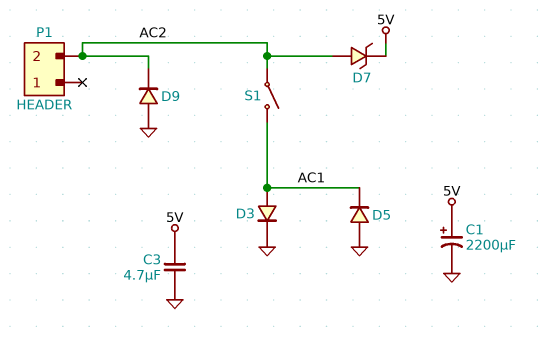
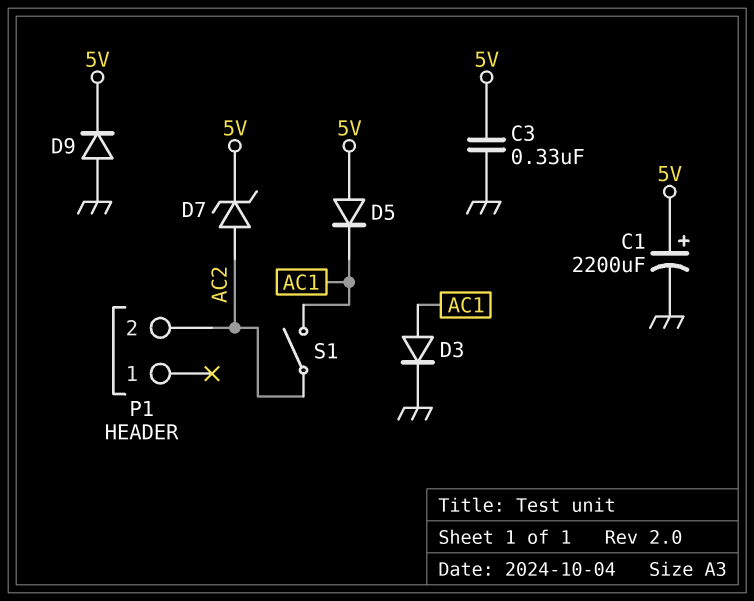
C3: 4.7uF (5V, GND) -> 330nF (5V, GND)
D5: diode (A GND, K AC1) -> diode (A 5V, K AC1)
D9: diode (A GND, K AC2) -> diode (A GND, K 5V)

